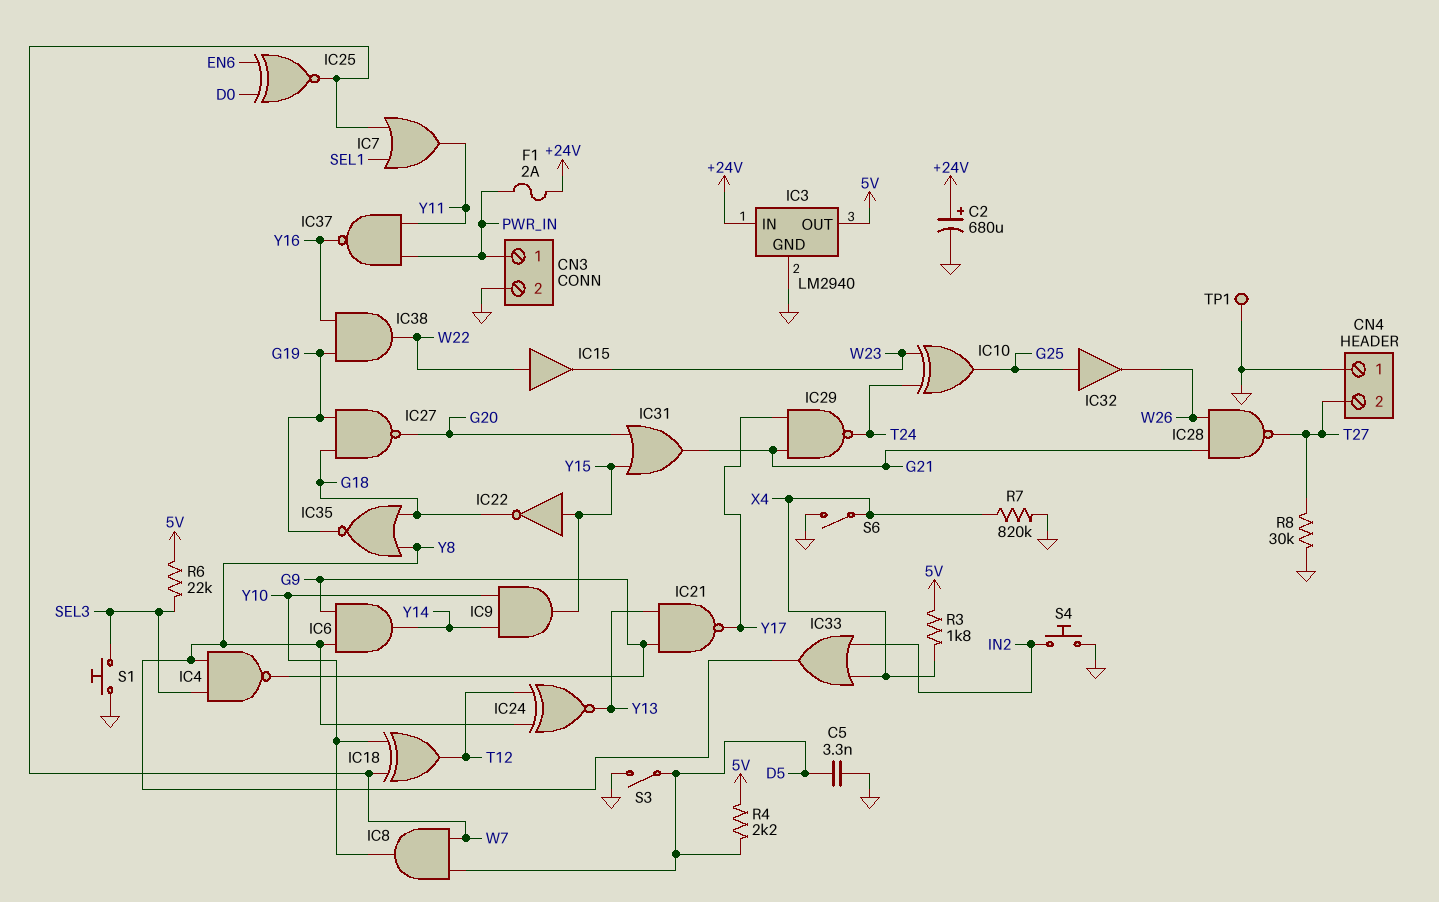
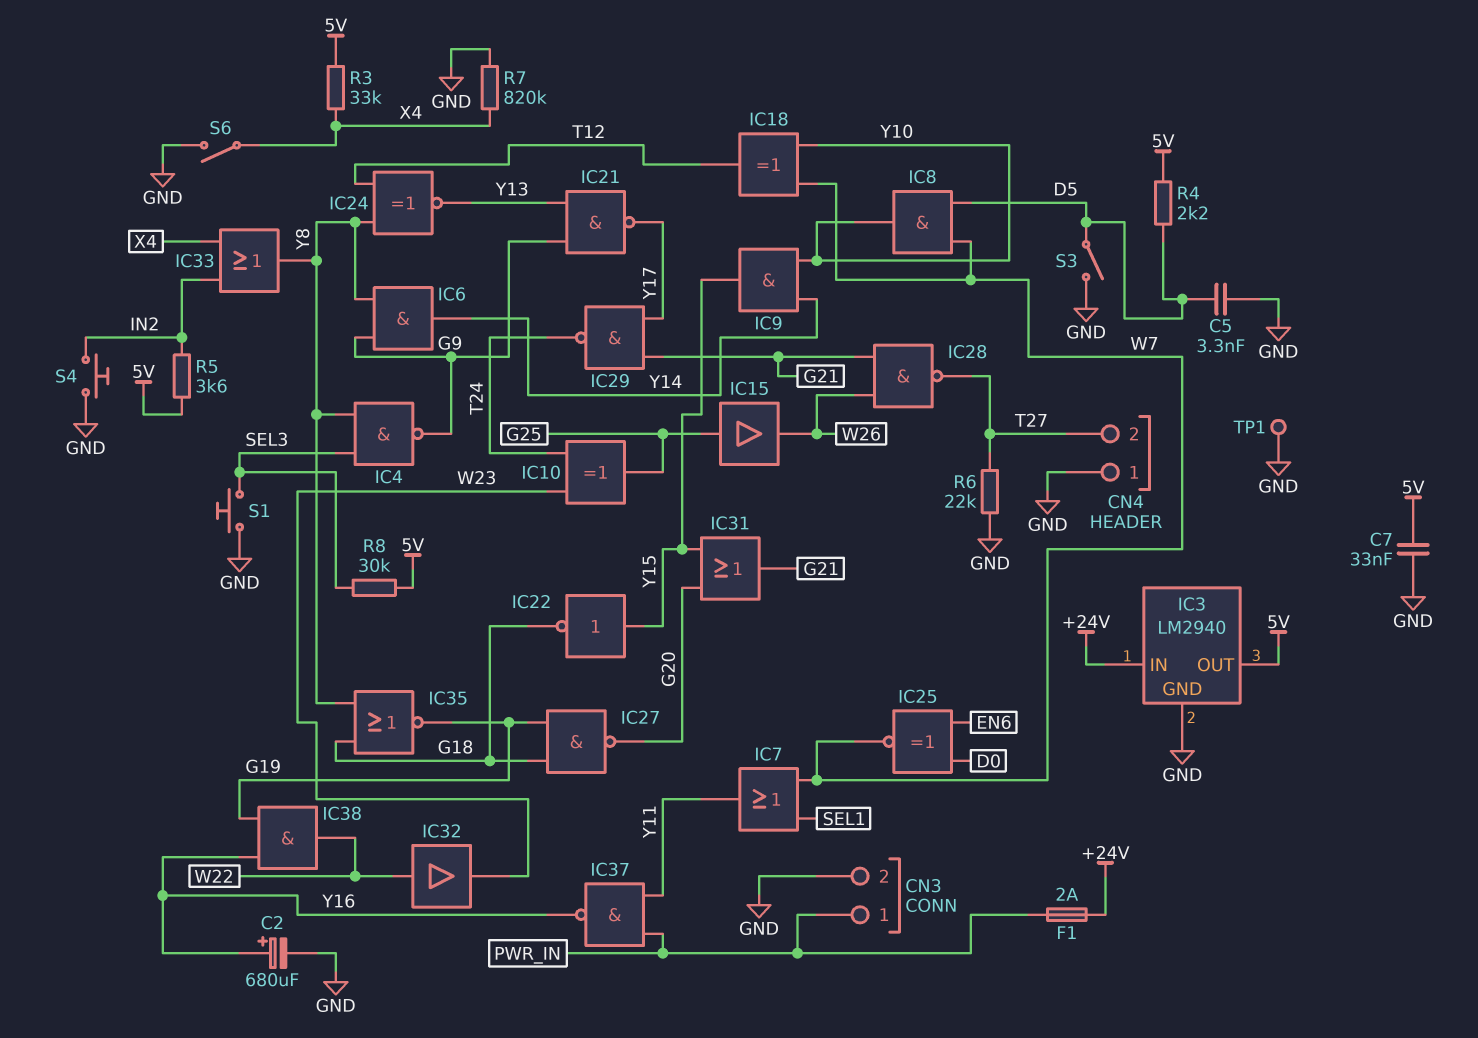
C2: 680uF (plus +24V, minus GND) -> 680uF (plus Y16, minus GND)
C7: none -> 33nF (5V, GND)
IC15: buffer (in W22, out W23) -> buffer (in G25, out W26)
IC32: buffer (in G25, out W26) -> buffer (in W22, out W23)
R3: 1.8k (5V, X4) -> 33k (5V, X4)
R5: none -> 3.6k (5V, IN2)
R6: 22k (5V, SEL3) -> 22k (GND, T27)
R8: 30k (GND, T27) -> 30k (5V, SEL3)

